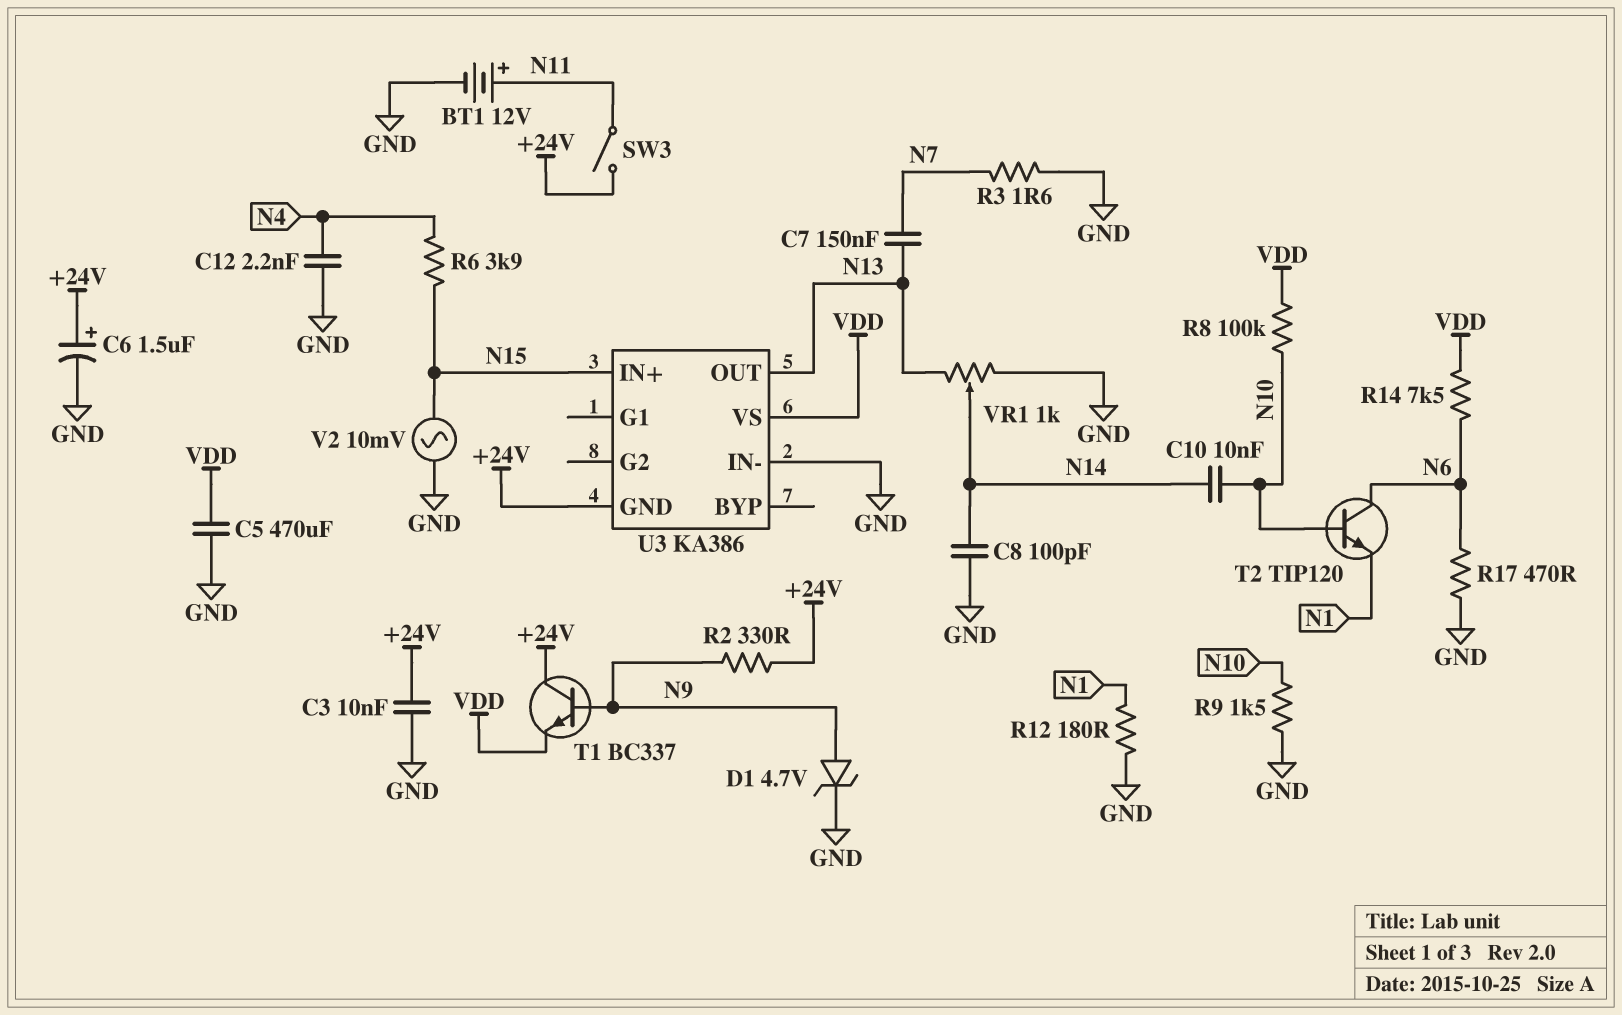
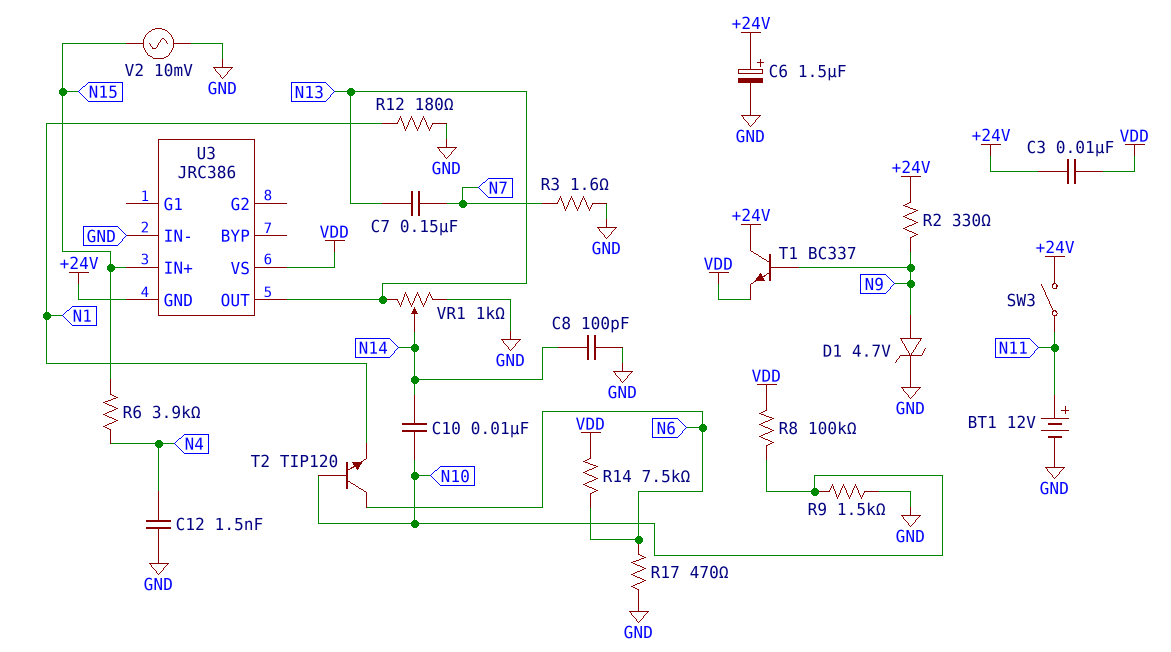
C3: 10nF (+24V, GND) -> 10nF (+24V, VDD)
C5: 470uF (GND, VDD) -> none
C12: 2.2nF (GND, N4) -> 1.5nF (GND, N4)
U3: KA386 -> JRC386

